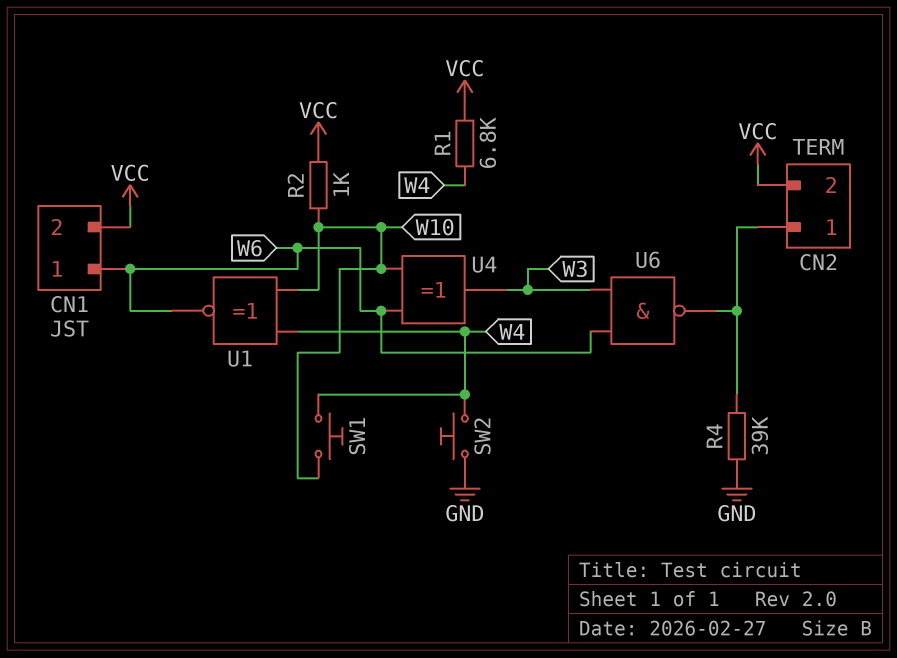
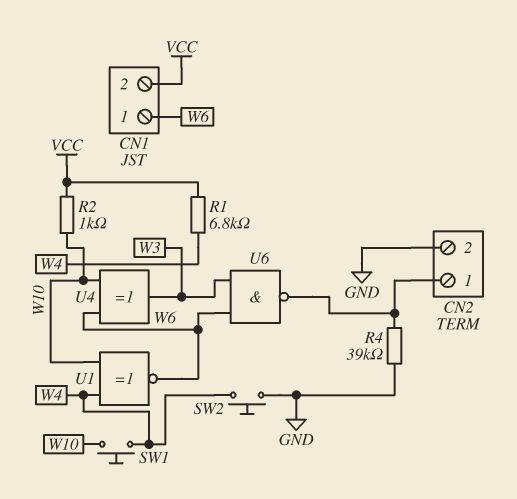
CN2 pin 2: VCC -> GND

